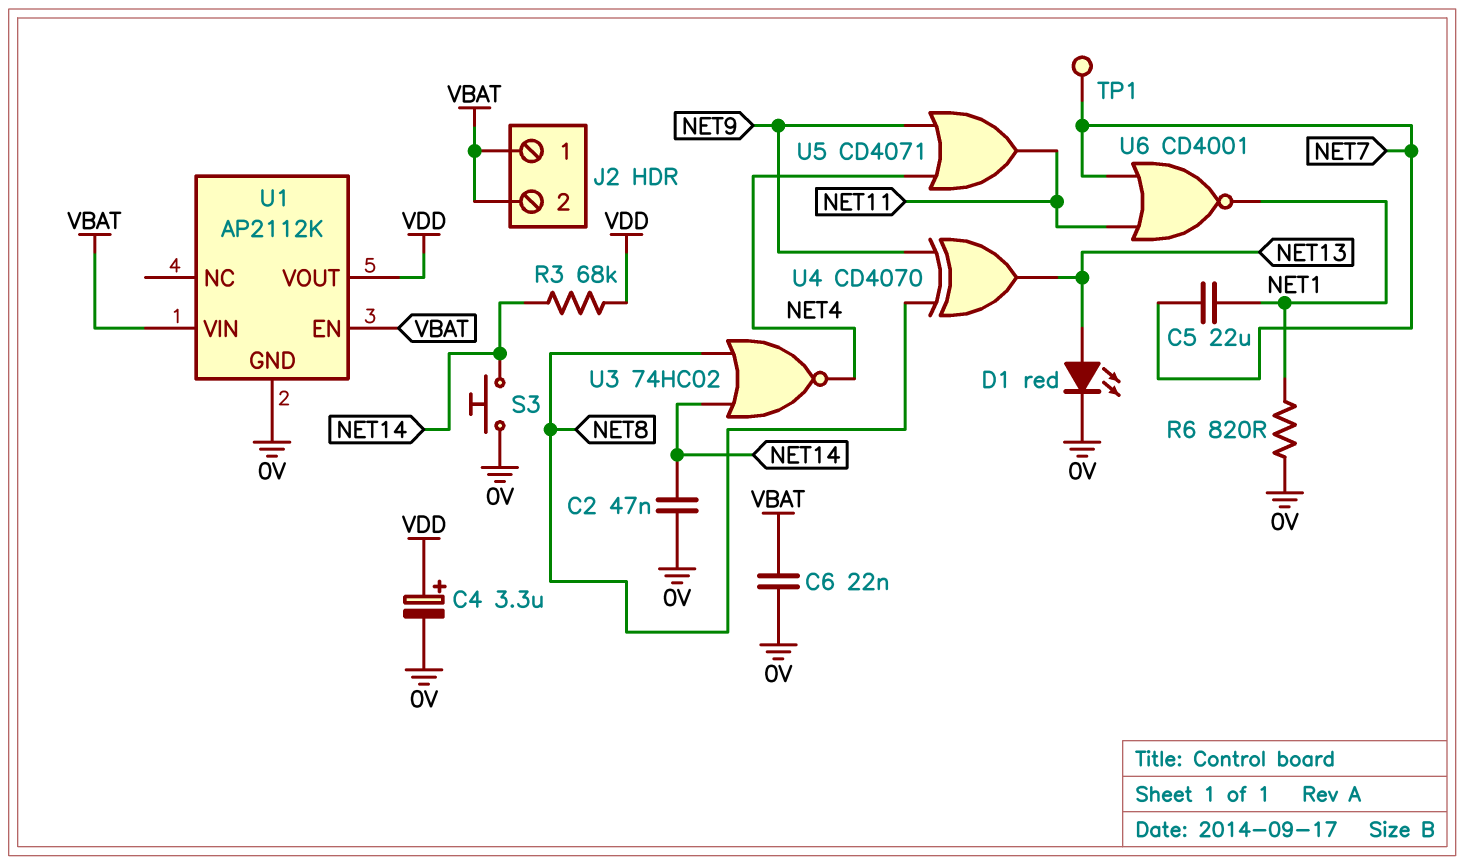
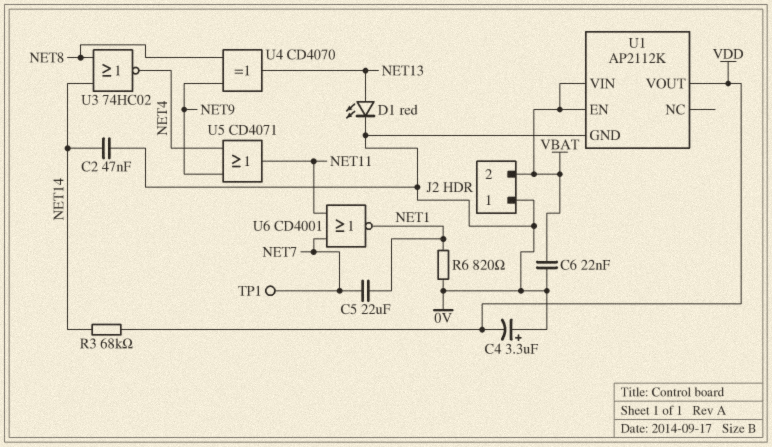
C4: 3.3uF (plus VDD, minus 0V) -> 3.3uF (plus 0V, minus VDD)
J2 pin 1: VBAT -> 0V
S3: button (0V, NET14) -> none

